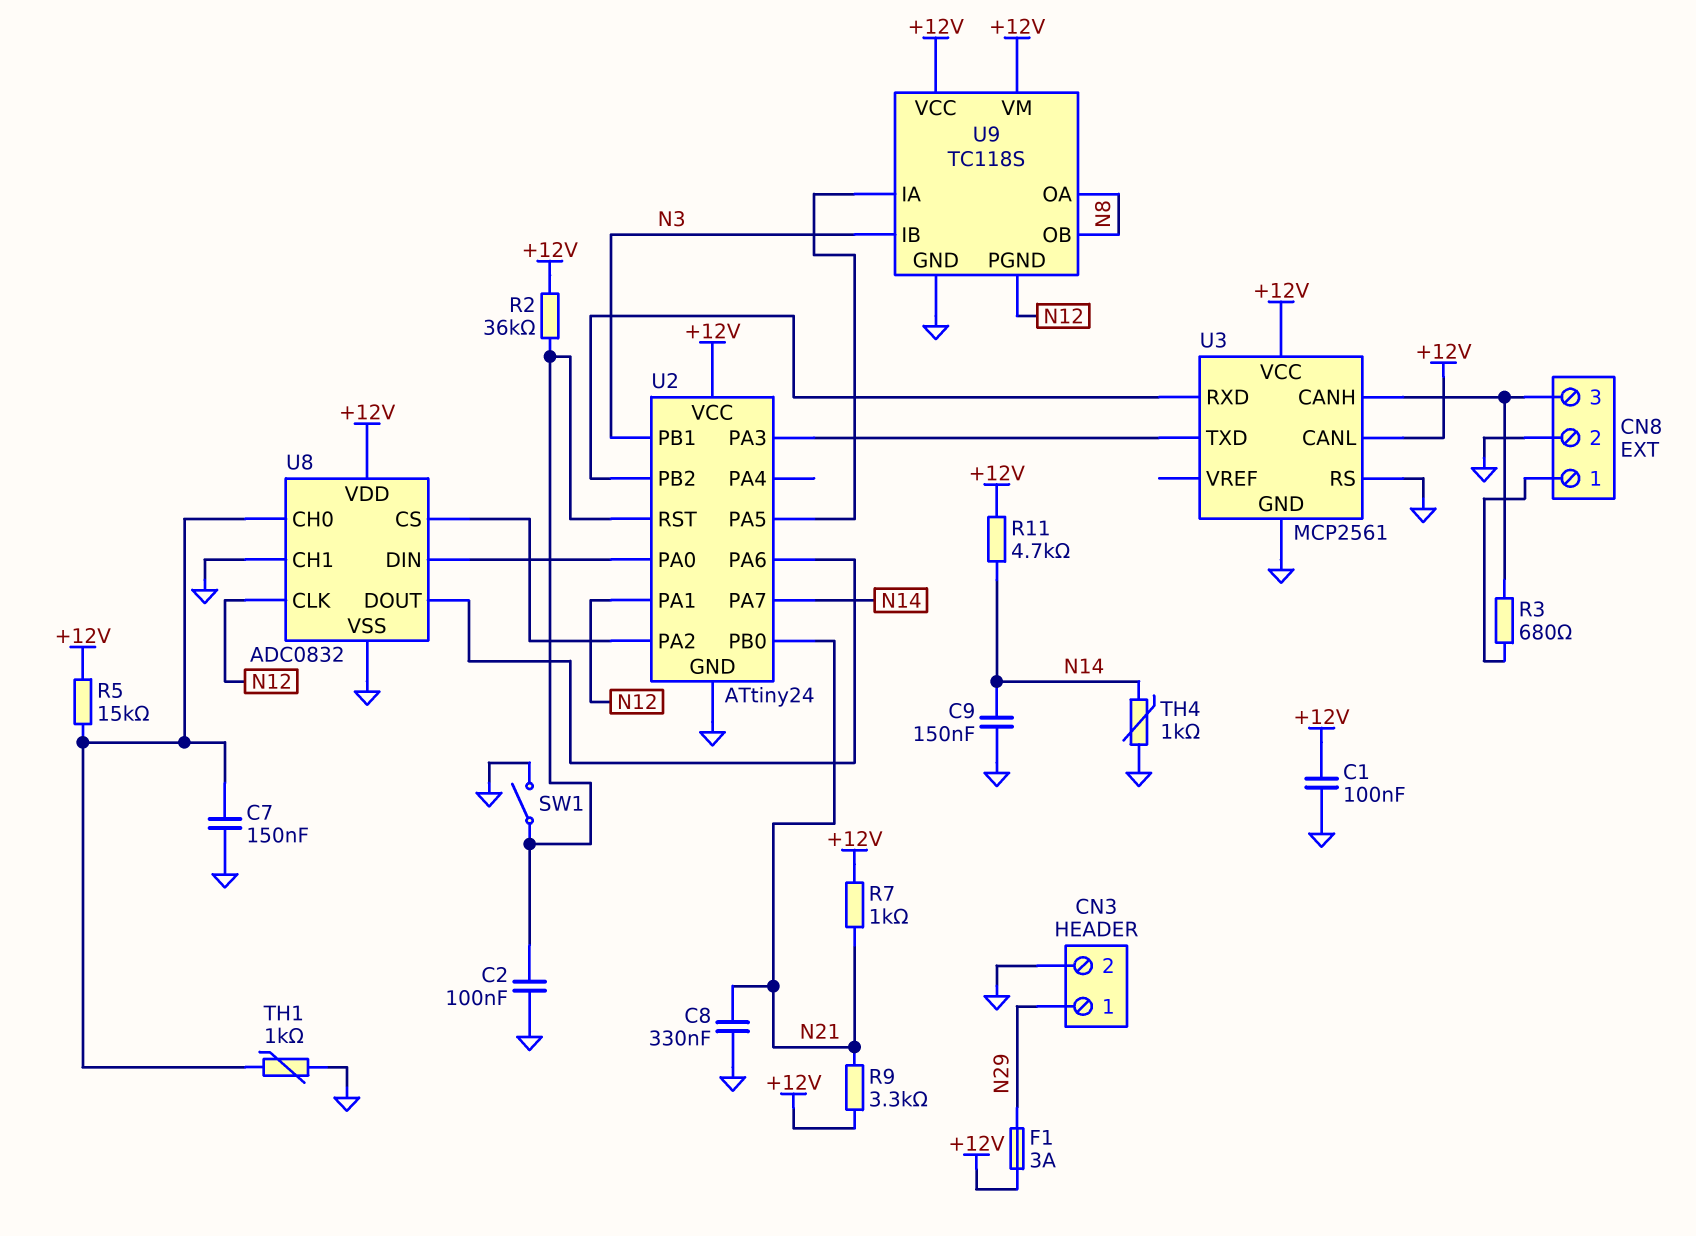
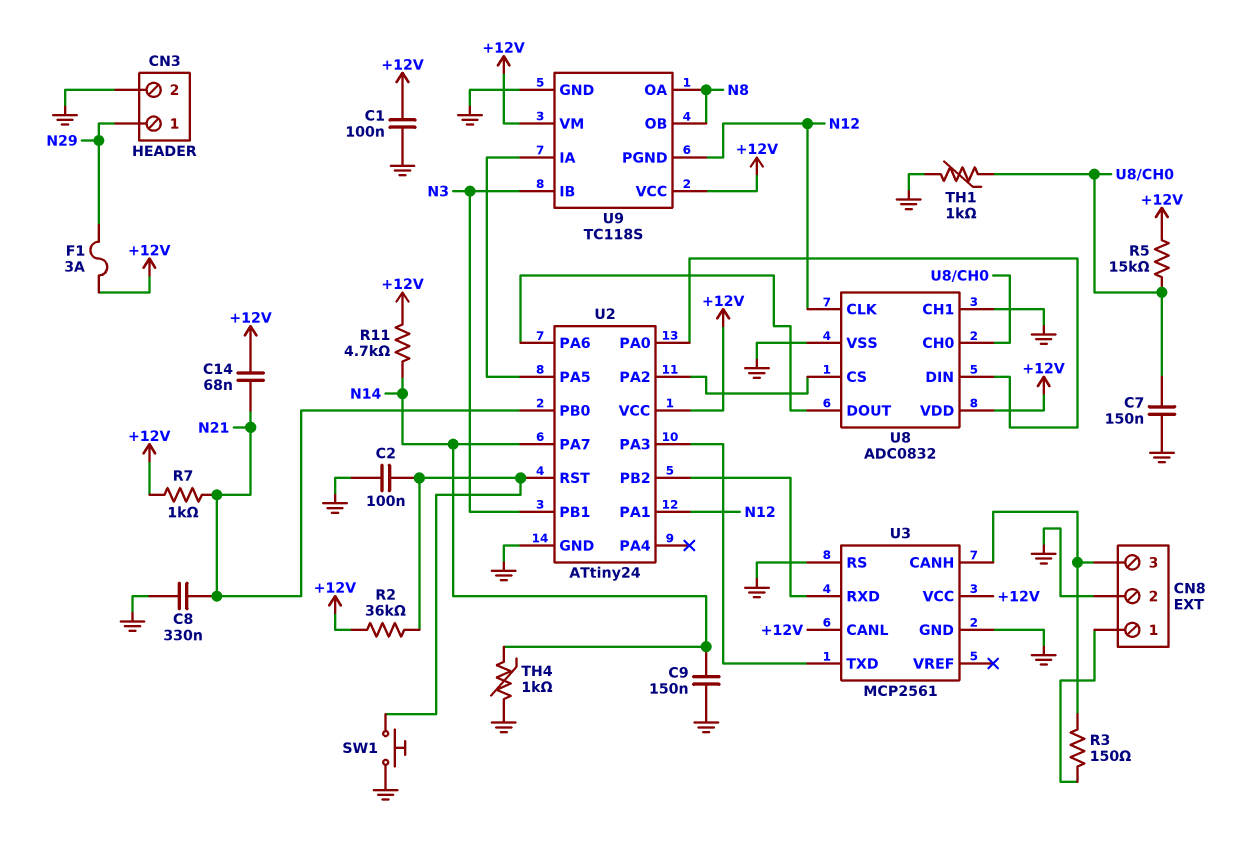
C14: none -> 68nF (+12V, N21)
R3: 680 (CN8/1, CN8/3) -> 150 (CN8/1, CN8/3)
R9: 3.3k (+12V, N21) -> none
SW1: switch (GND, U2/RST) -> button (GND, U2/RST)

